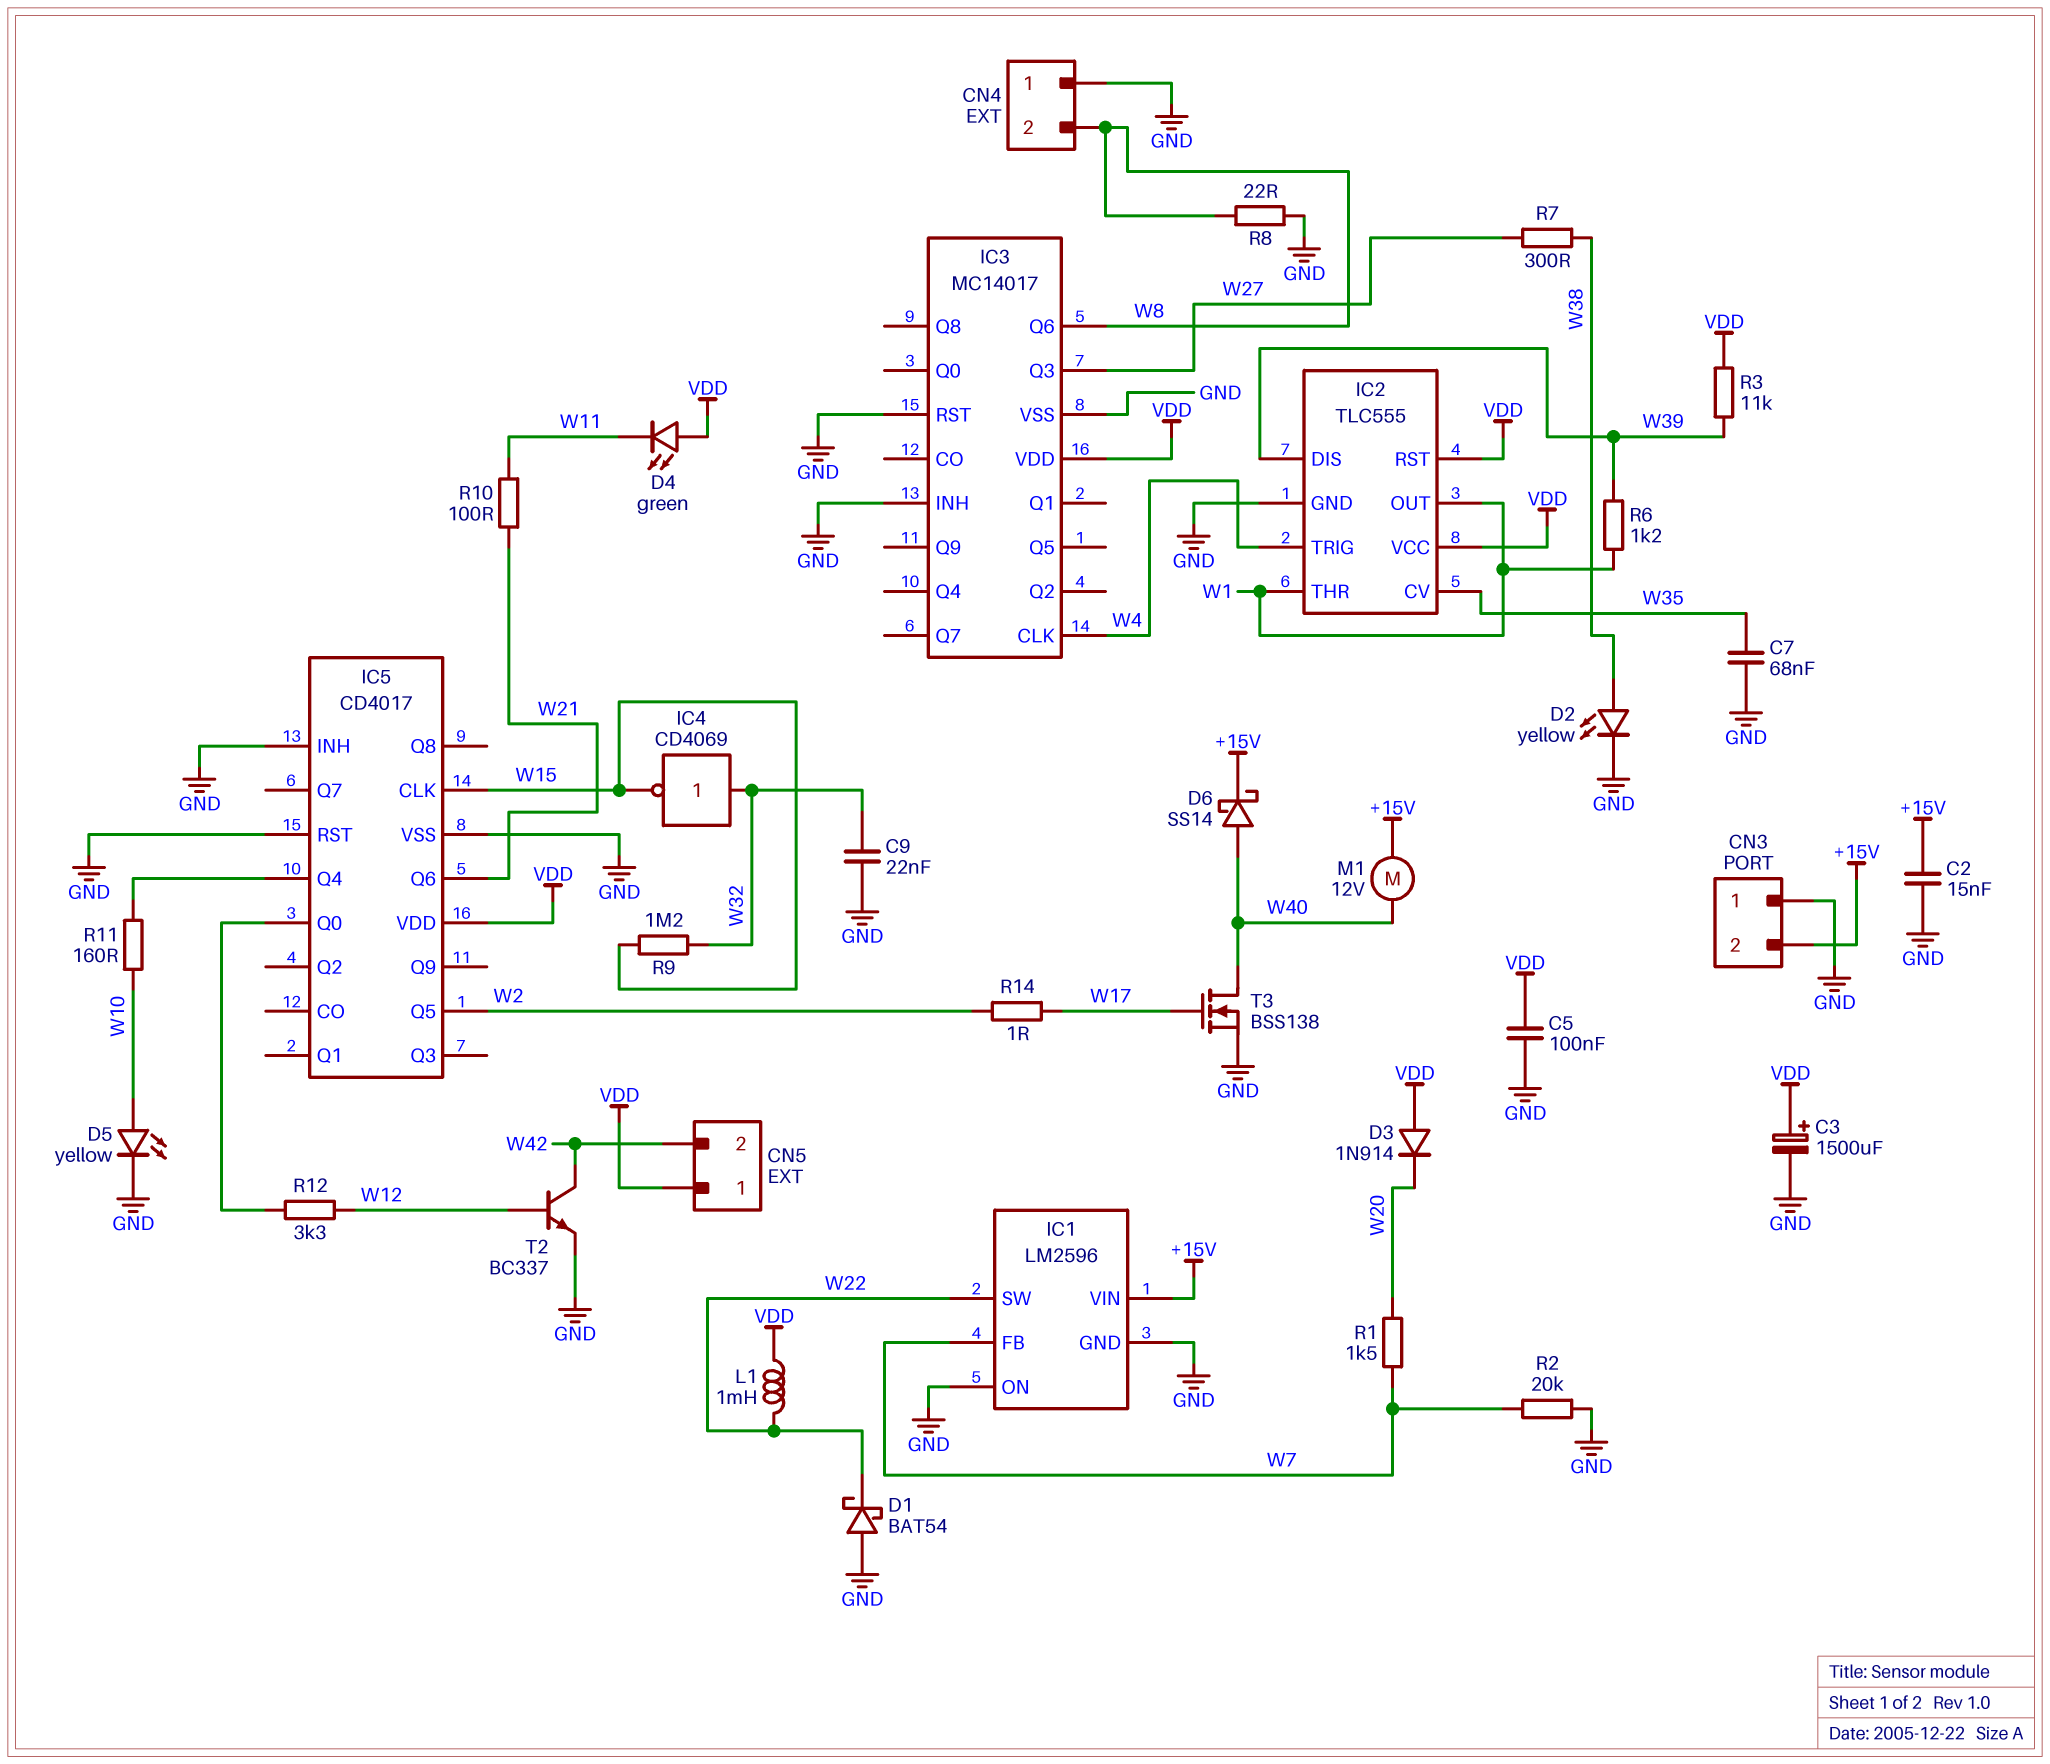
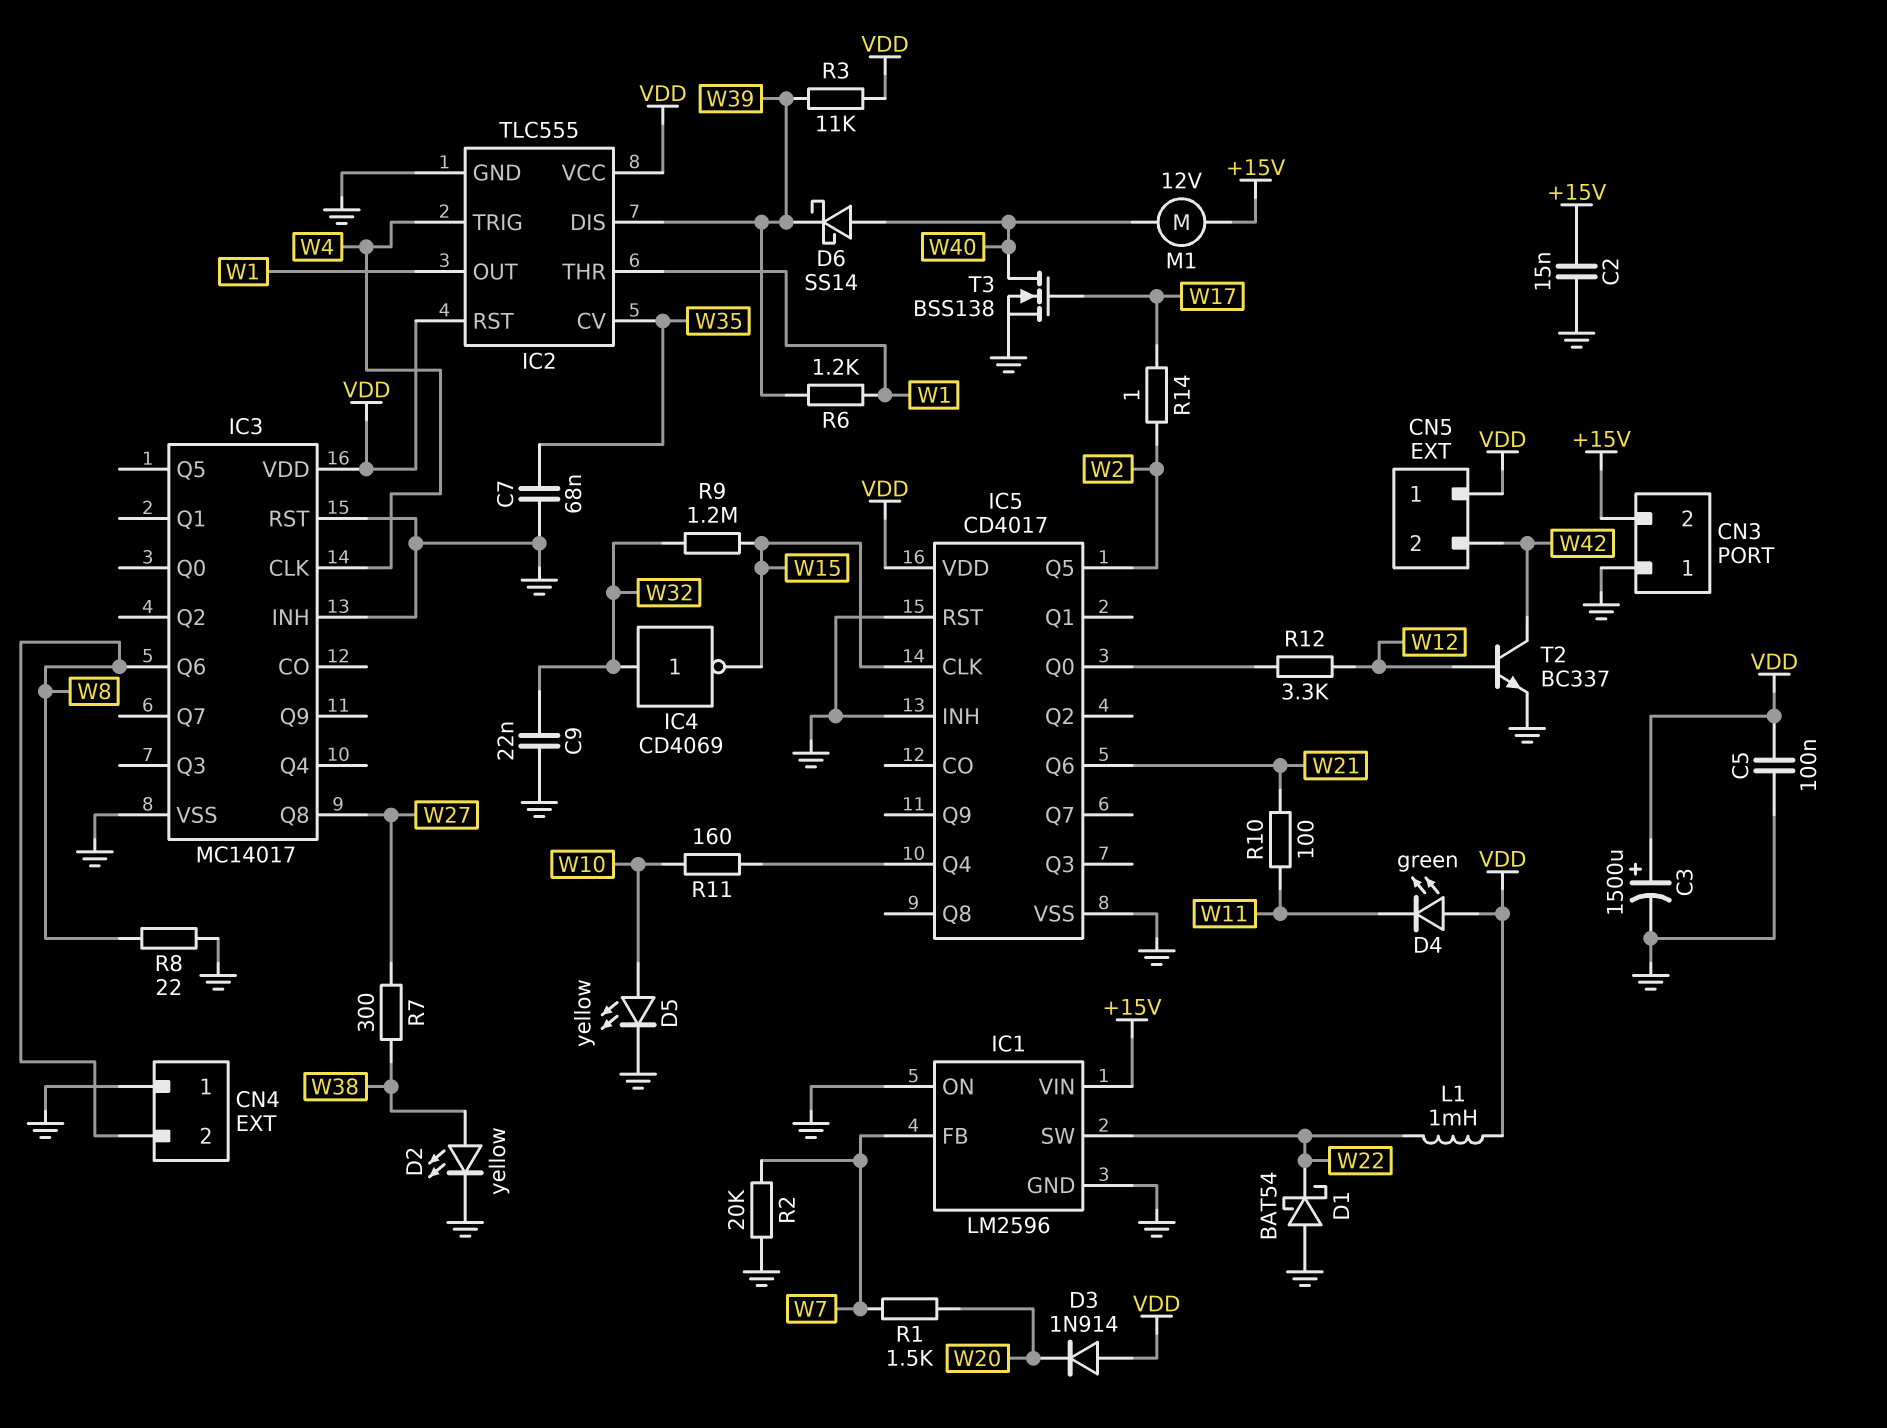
D6: schottky SS14 (A W40, K +15V) -> schottky SS14 (A W40, K W39)
IC3 pin Q3: W27 -> none
IC3 pin Q8: none -> W27

